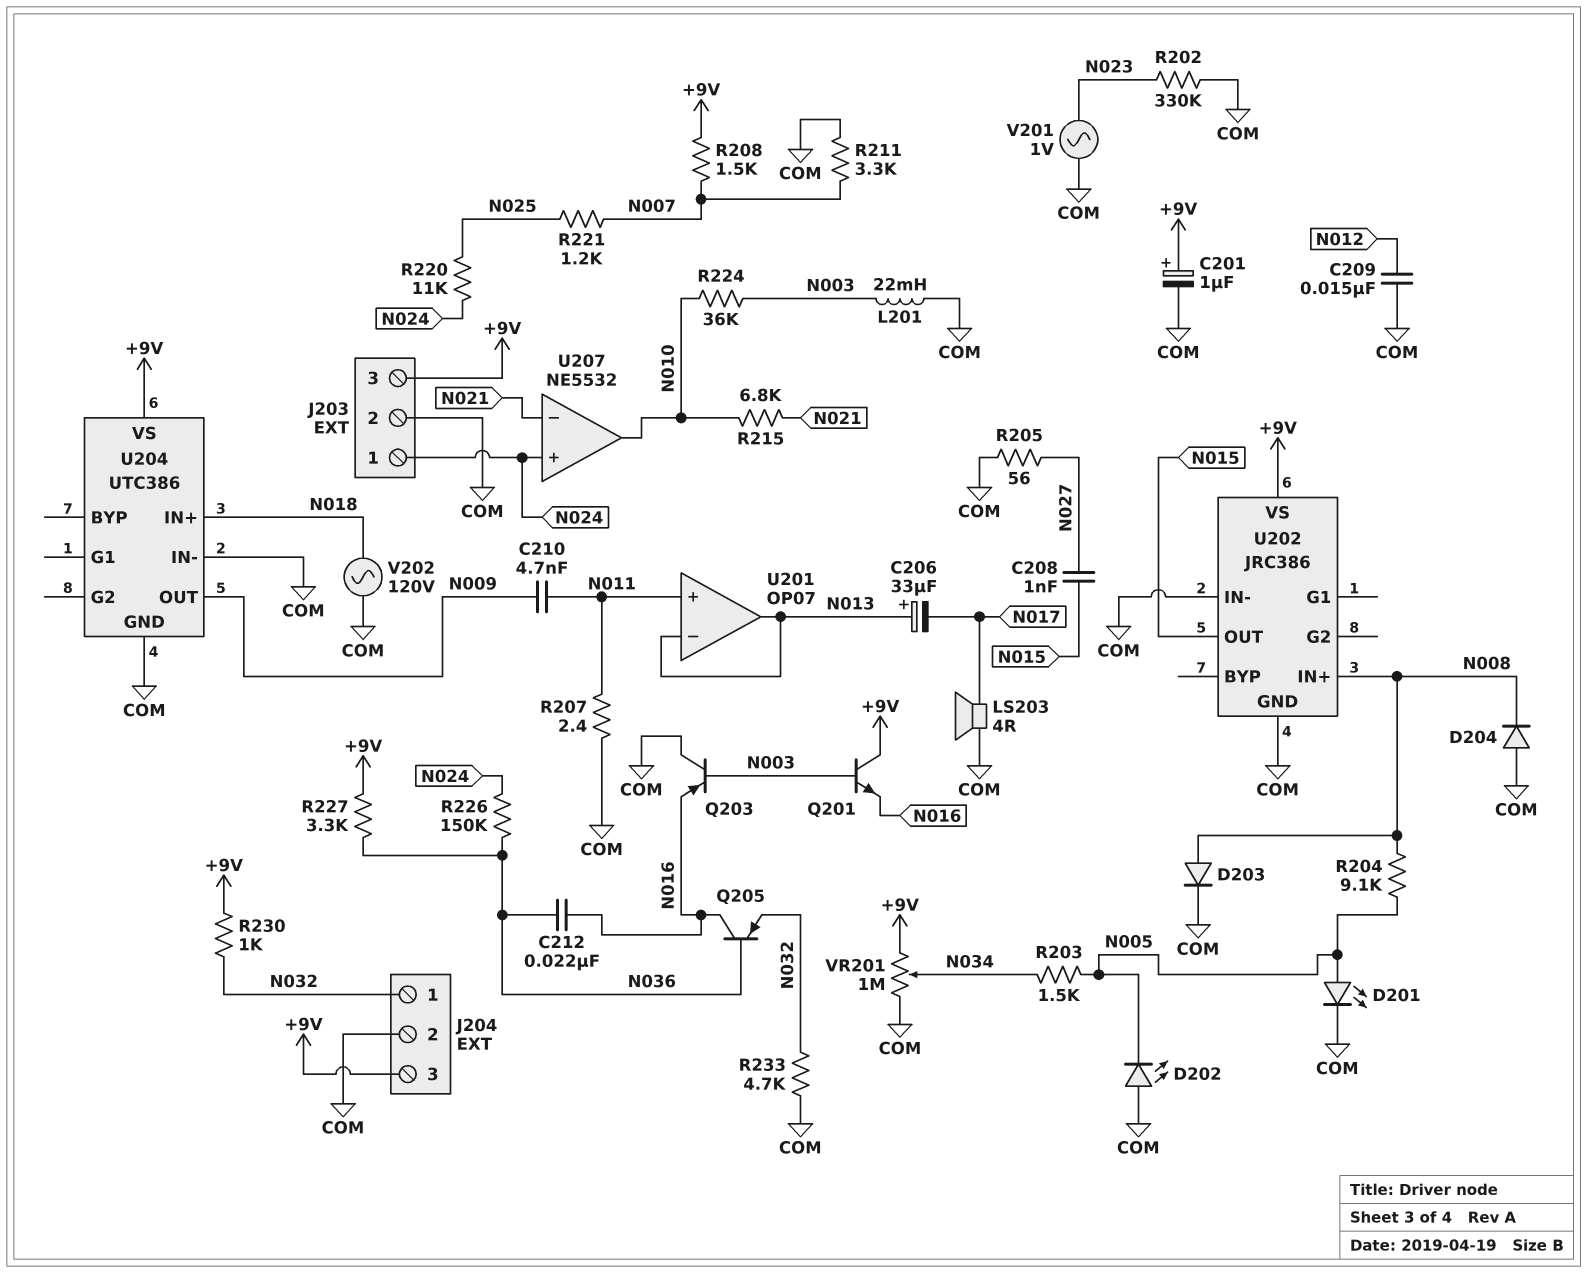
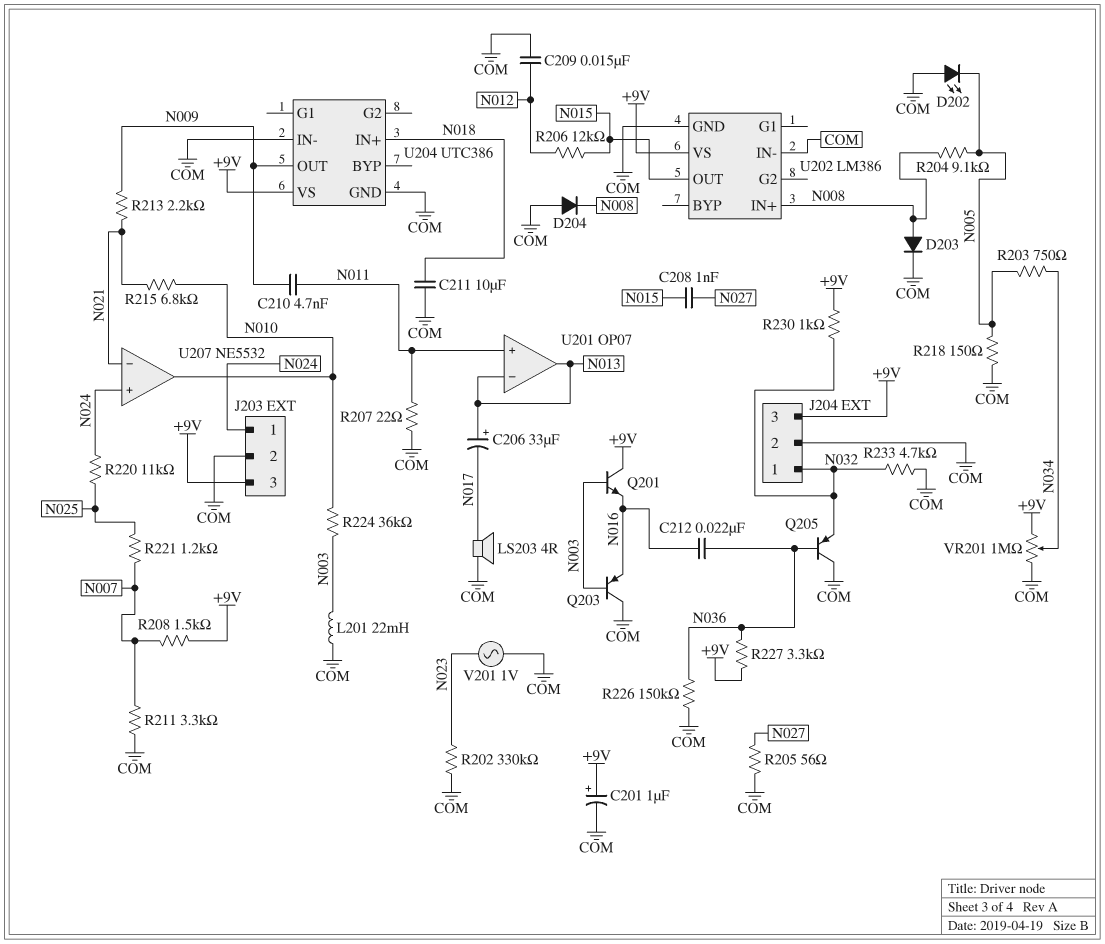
C211: none -> 10uF (COM, N018)
D201: LED (A N005, K COM) -> none
Q205: PNP (B N036, C N016, E N032) -> PNP (B N036, C COM, E N032)
R203: 1.5k (N005, N034) -> 750 (N005, N034)
R206: none -> 12k (N012, N015)
R207: 2.4 (COM, N011) -> 22 (COM, N011)
R213: none -> 2.2k (N009, N021)
R218: none -> 150 (COM, N005)
R226: 150k (N024, N036) -> 150k (COM, N036)
U202: JRC386 -> LM386
V202: AC 120V (COM, N018) -> none

